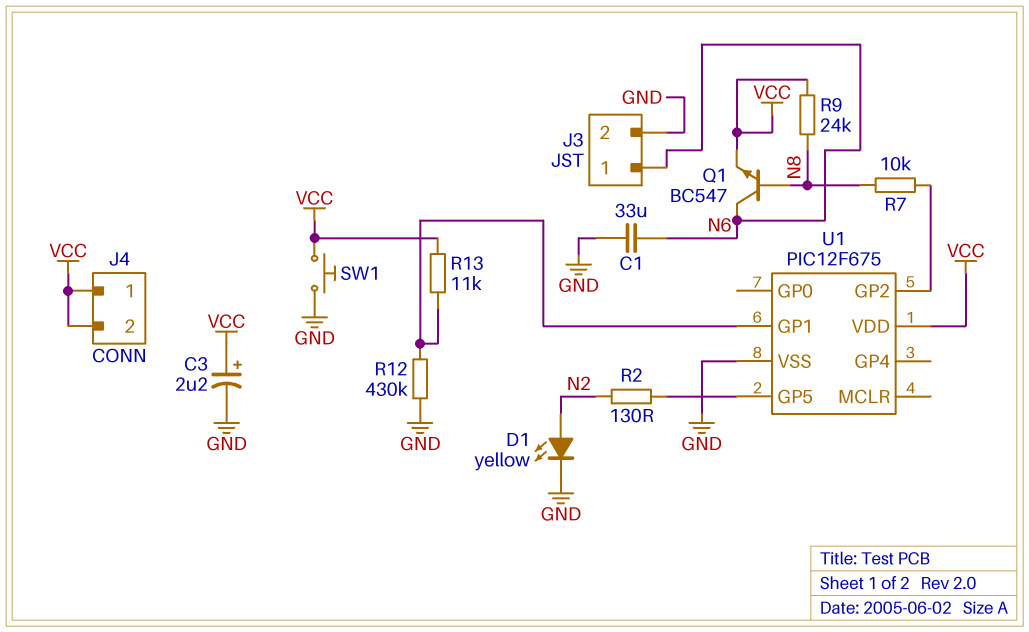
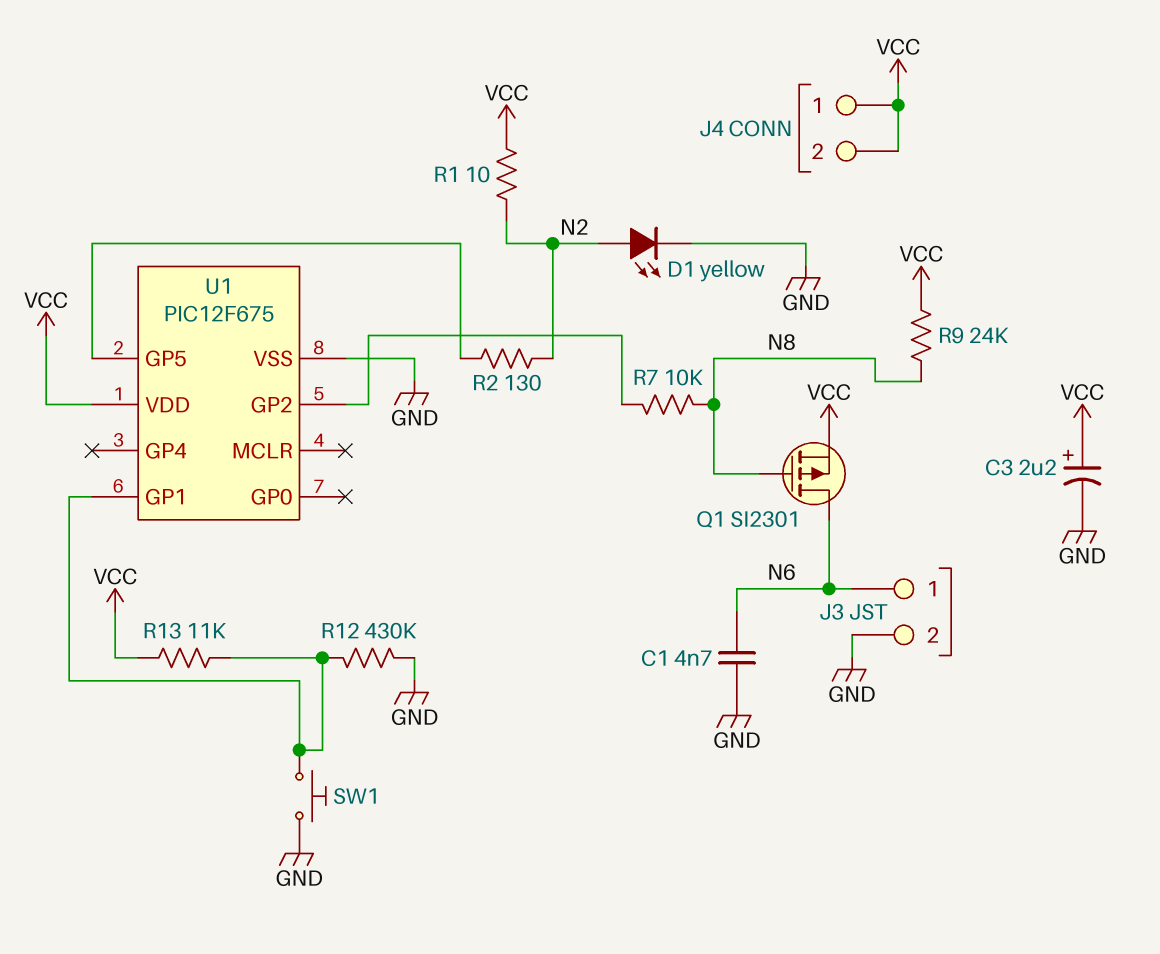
C1: 33uF (GND, N6) -> 4.7nF (GND, N6)
Q1: NPN BC547 (B N8, C N6, E VCC) -> PMOS SI2301 (G N8, D N6, S VCC)
R1: none -> 10 (N2, VCC)
SW1: button (GND, VCC) -> button (GND, U1/GP1)

